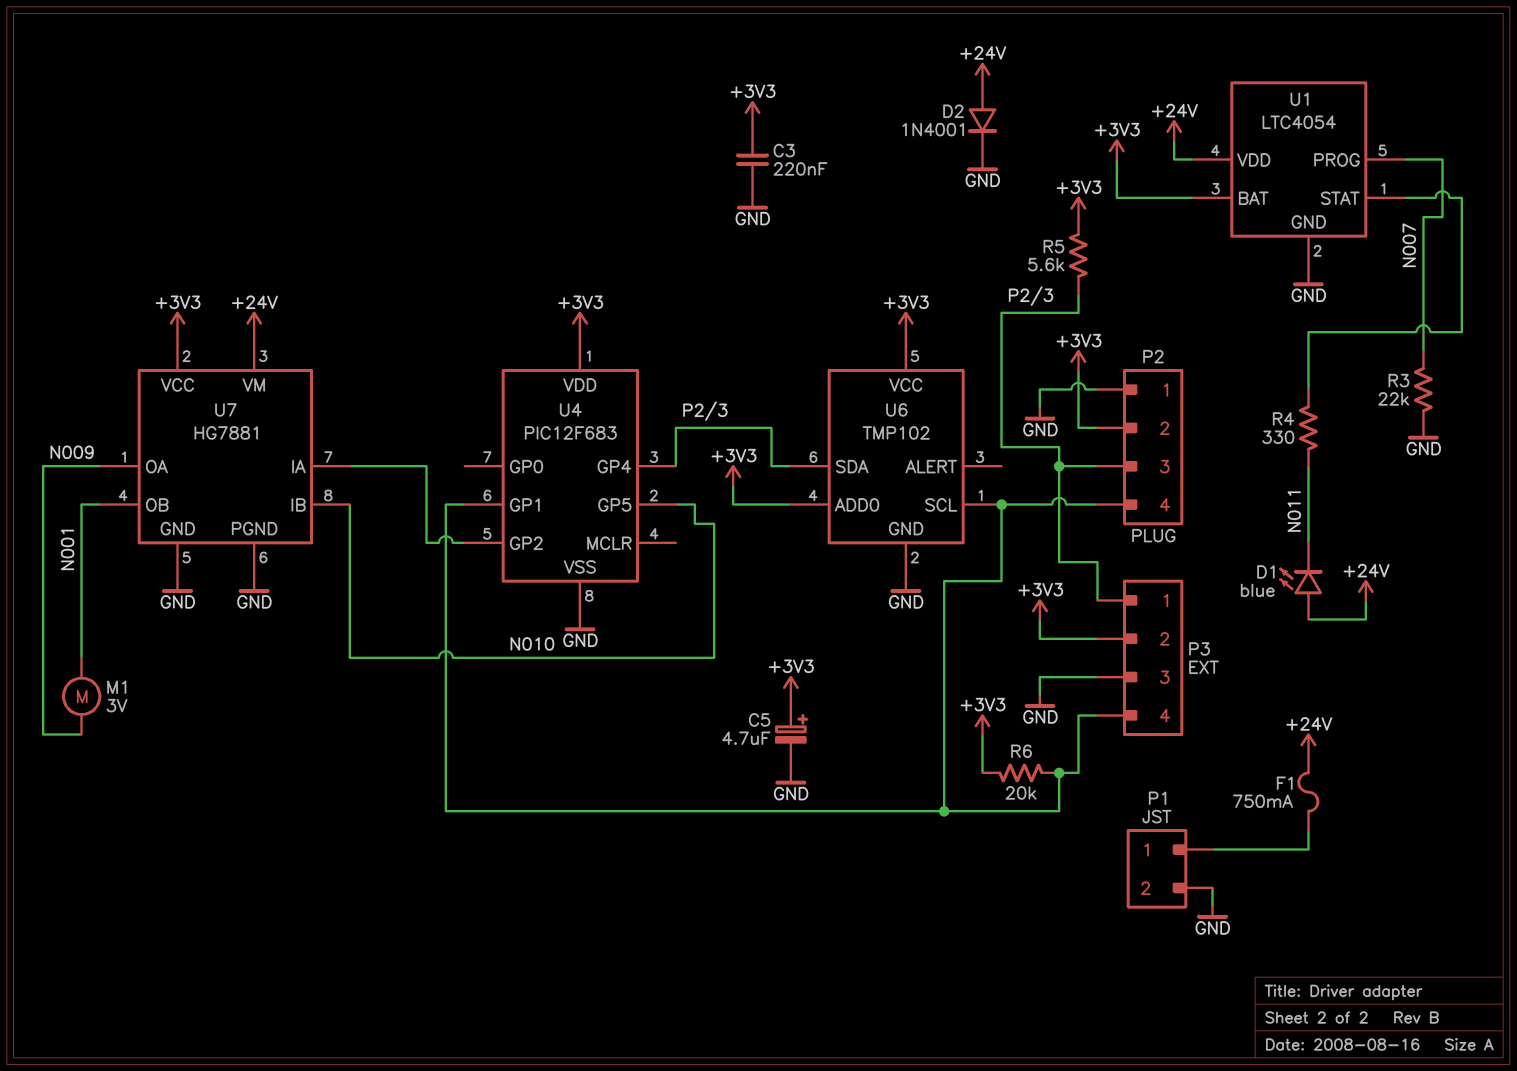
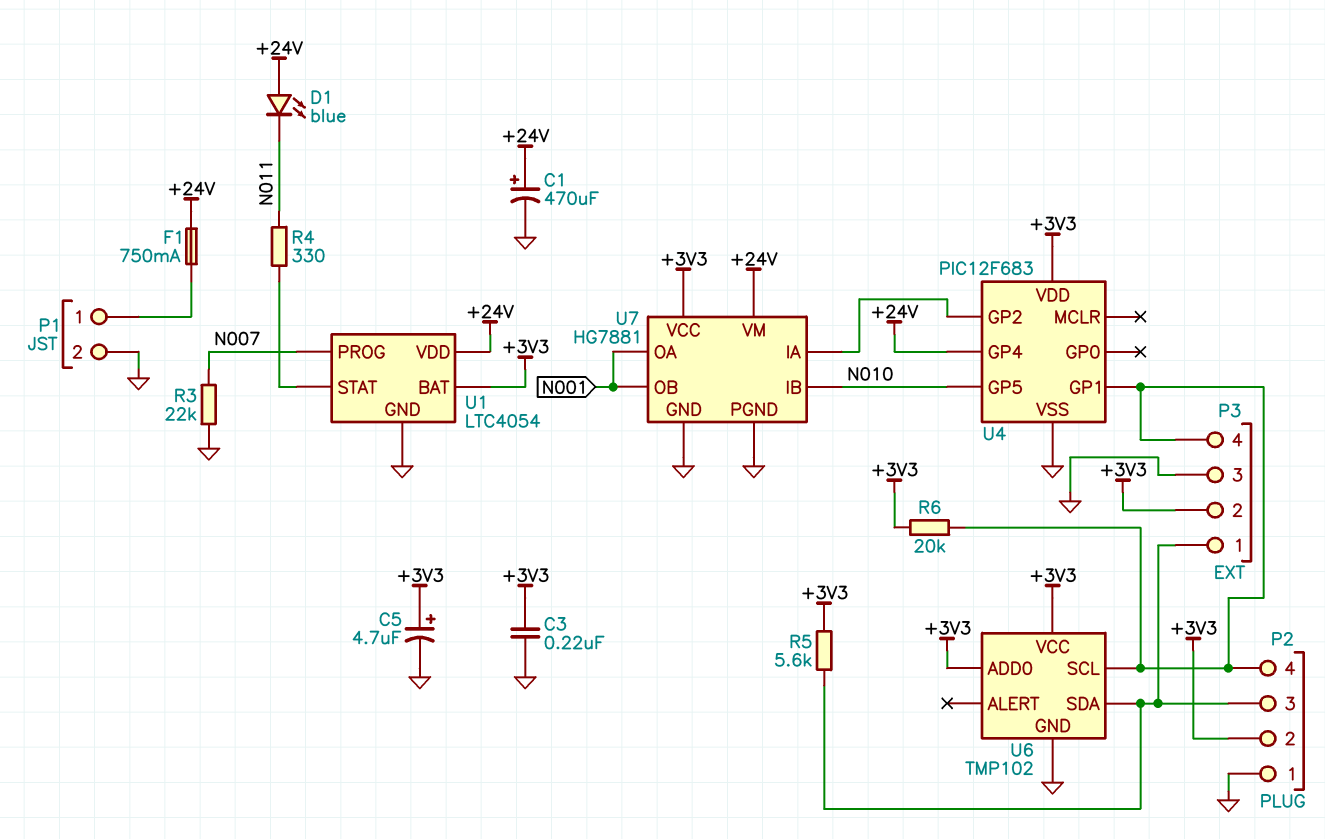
C1: none -> 470uF (plus +24V, minus GND)
D2: diode 1N4001 (A +24V, K GND) -> none
M1: motor 3V (N001, N009) -> none
U4 pin GP4: P2/3 -> +24V
U7 pin OA: N009 -> N001

